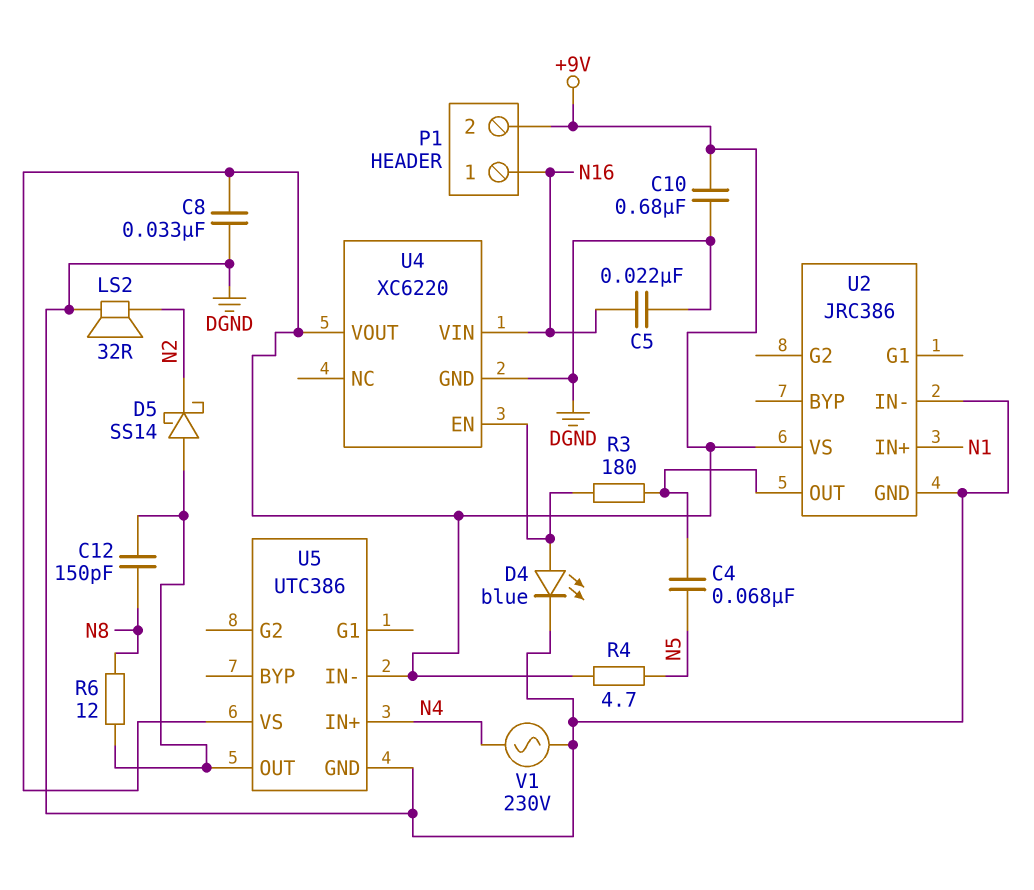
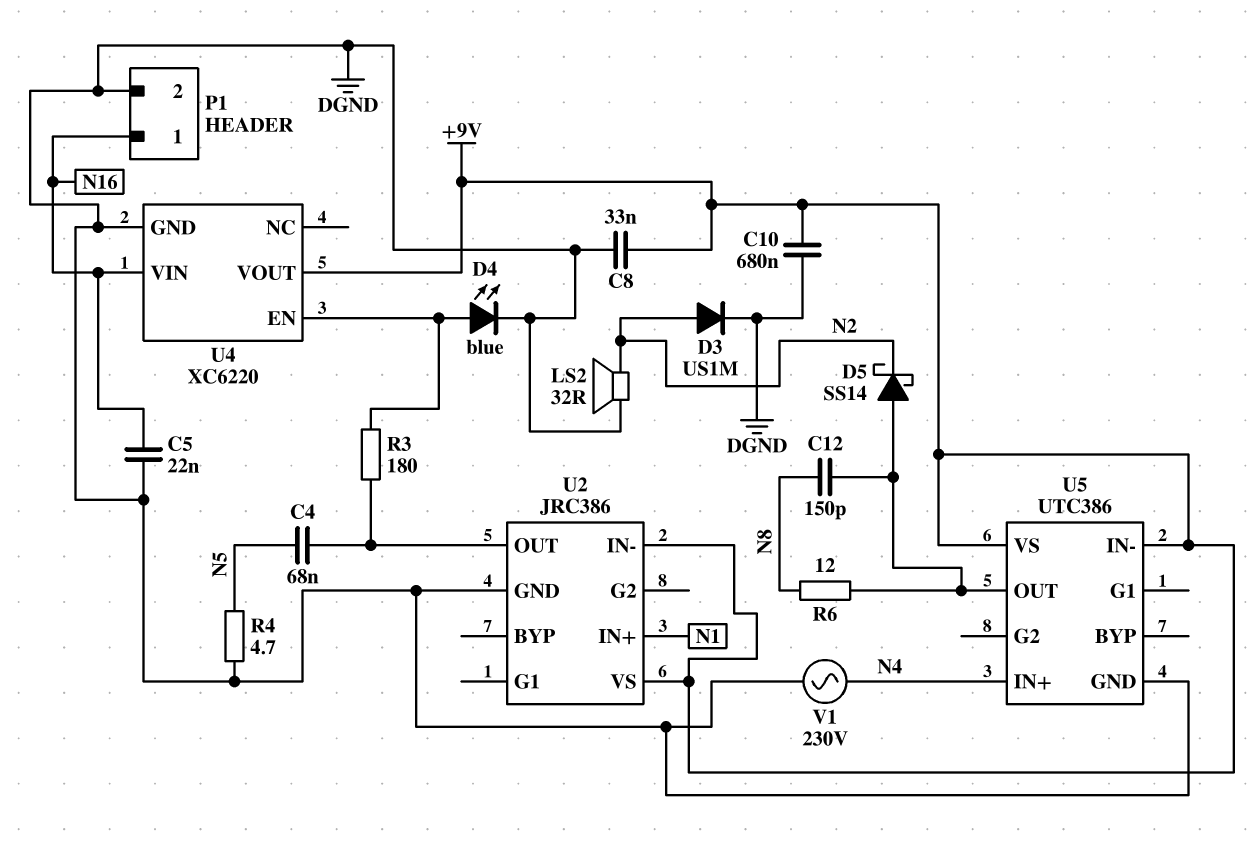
D3: none -> diode US1M (A N2, K DGND)
P1 pin 2: +9V -> DGND
R4: 4.7 (+9V, N5) -> 4.7 (DGND, N5)
U2 pin IN-: DGND -> +9V

